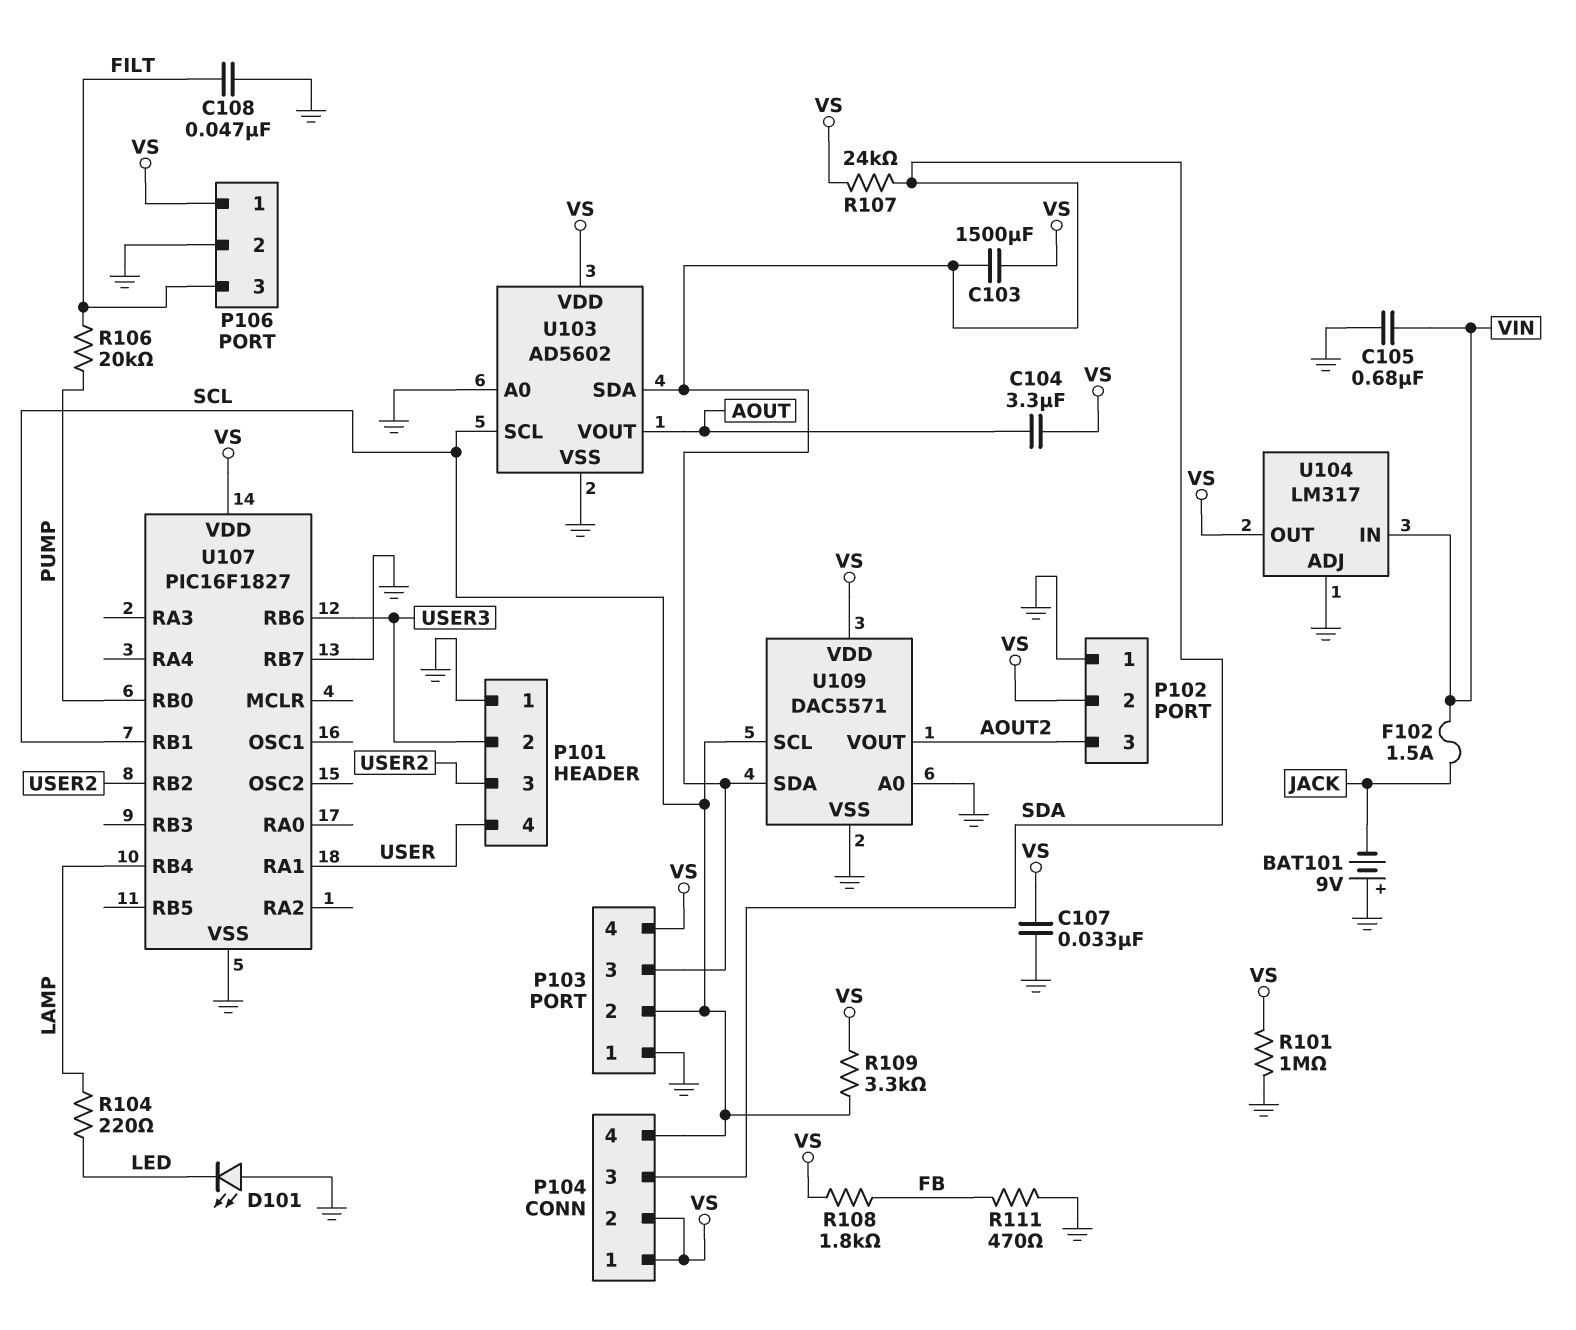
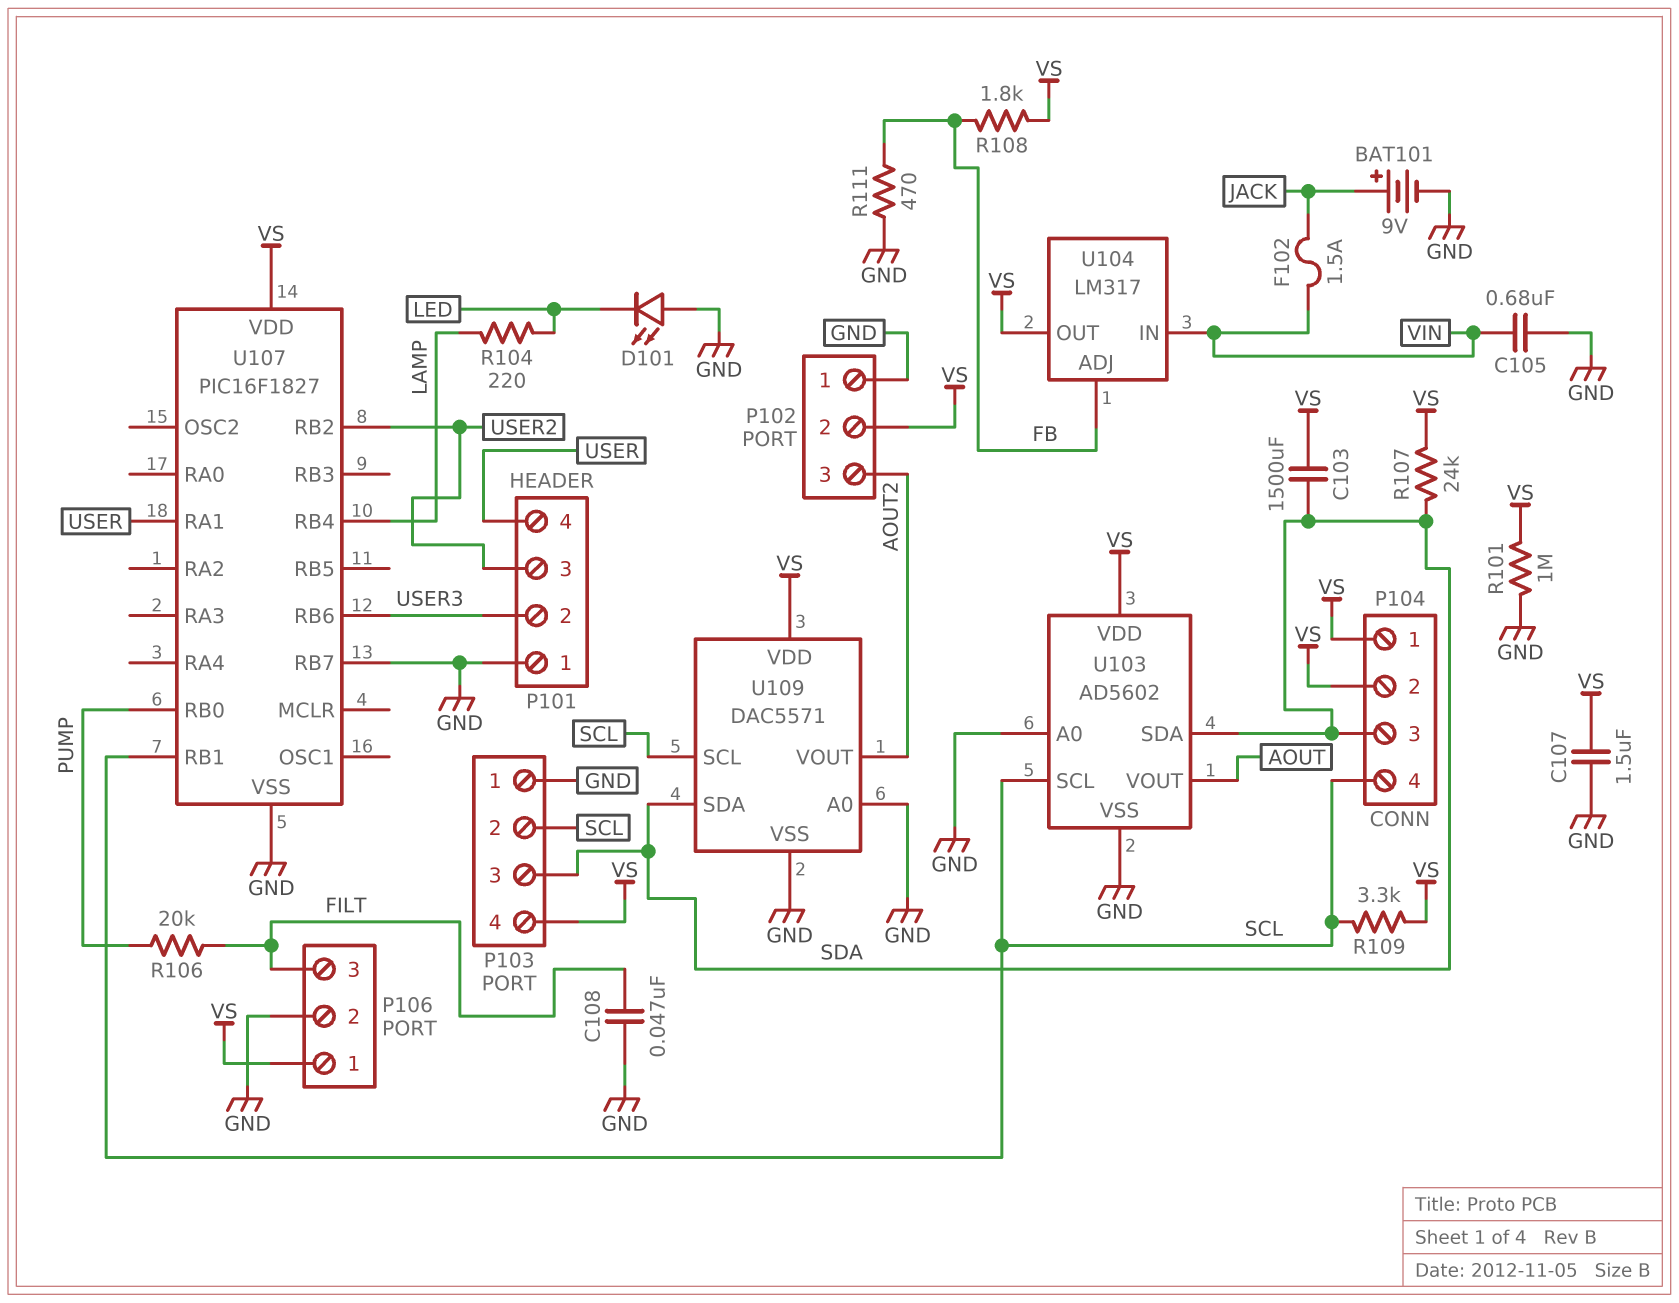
BAT101: 9V (plus GND, minus JACK) -> 9V (plus JACK, minus GND)
C104: 3.3uF (AOUT, VS) -> none
C107: 33nF (GND, VS) -> 1.5uF (GND, VS)
U104 pin ADJ: GND -> FB

